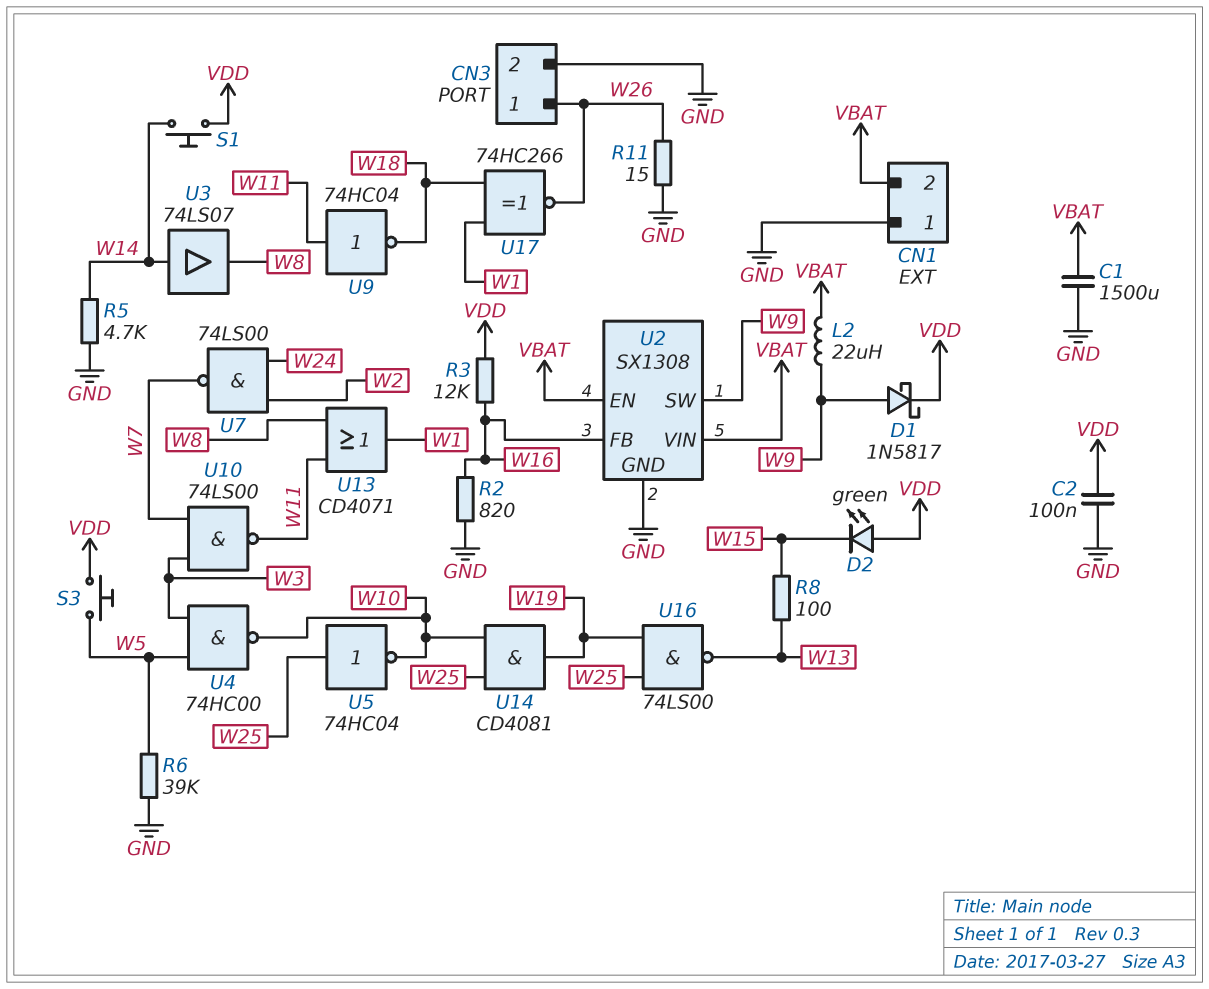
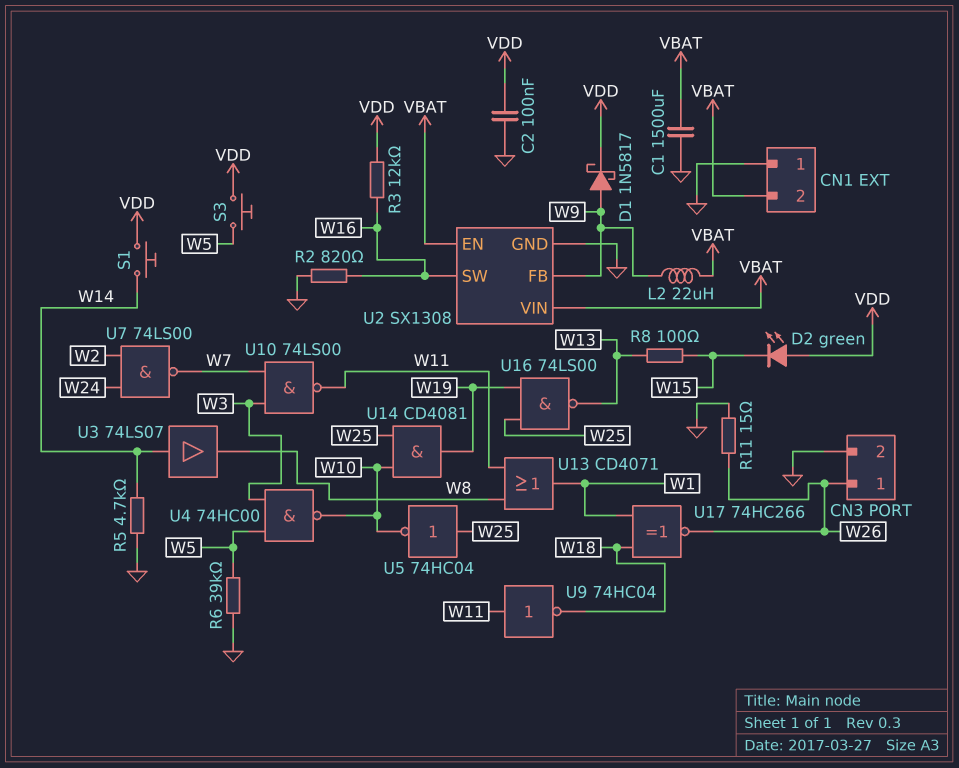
U2 pin FB: W16 -> W9
U2 pin SW: W9 -> W16

